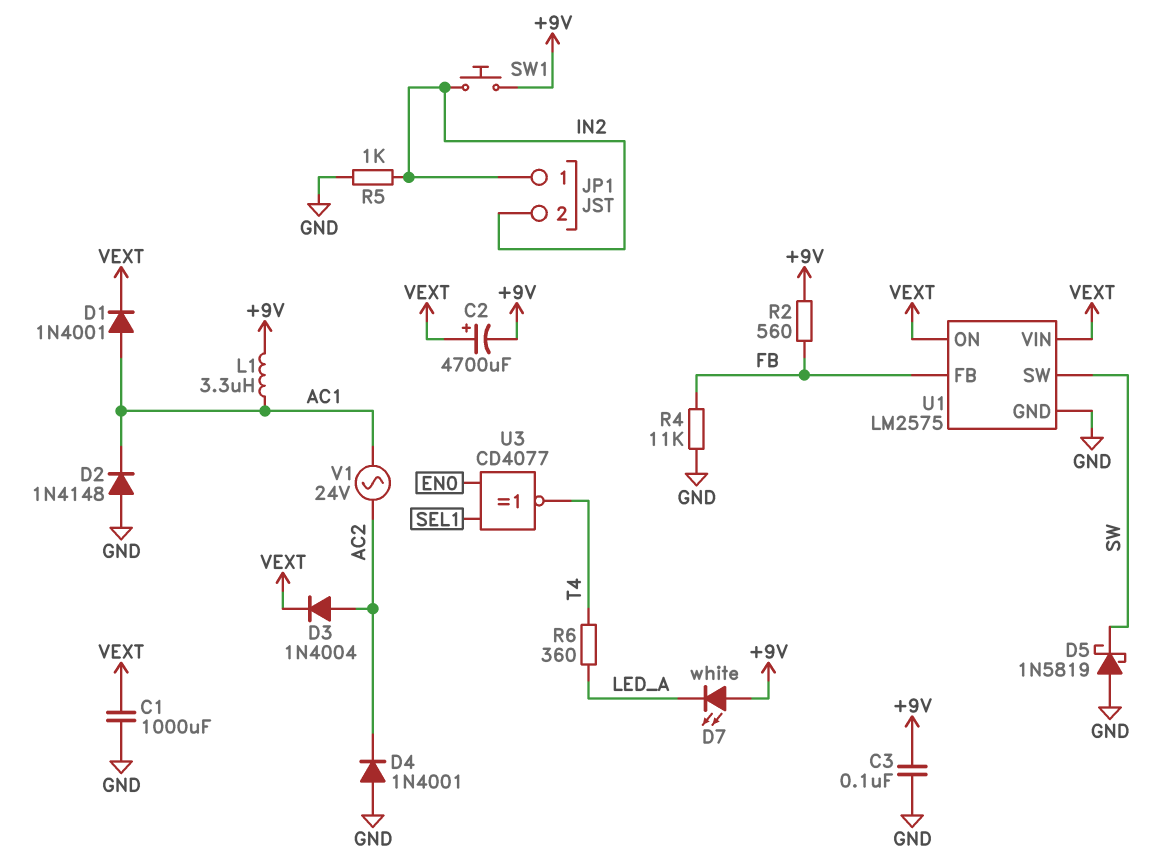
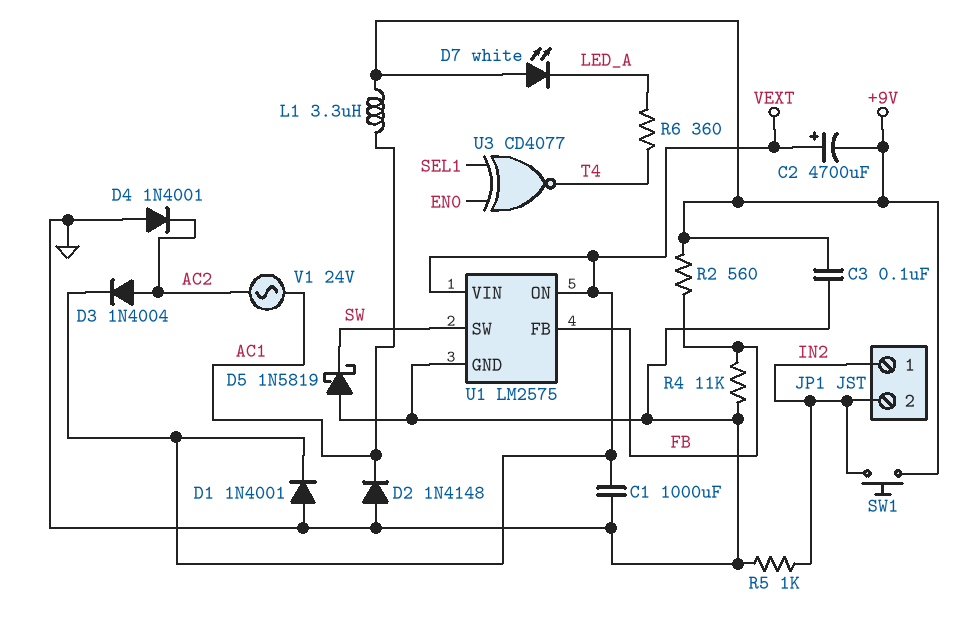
D1: diode 1N4001 (A AC1, K VEXT) -> diode 1N4001 (A GND, K VEXT)

